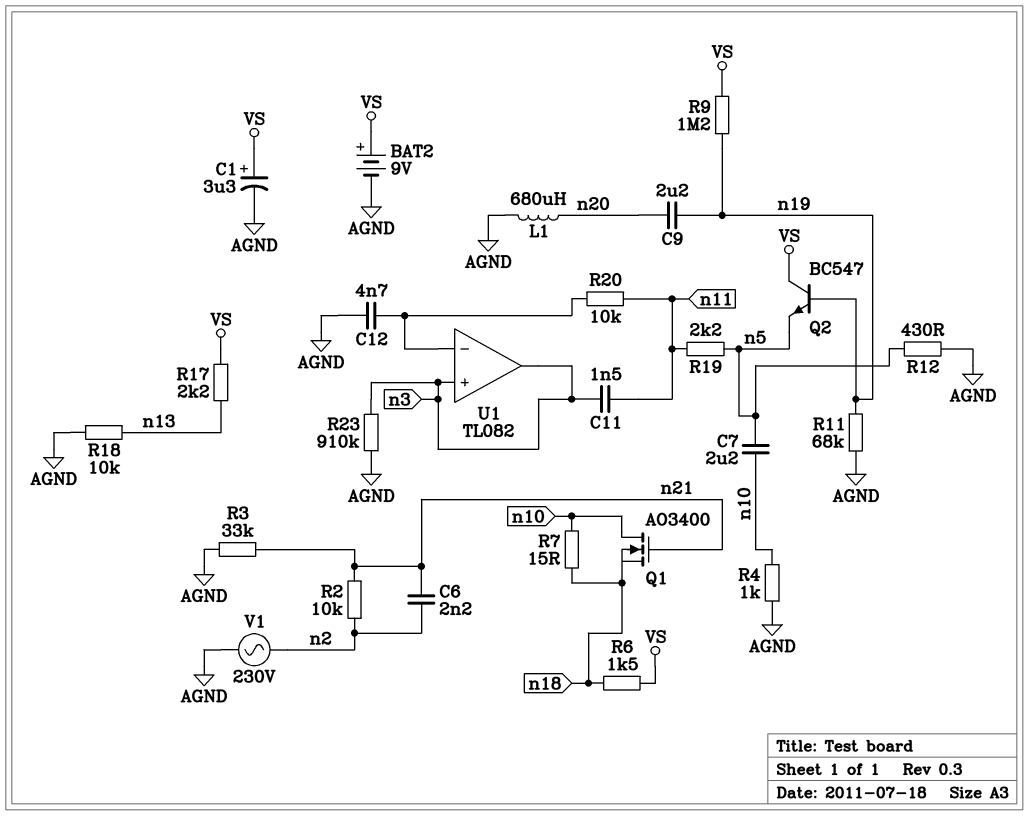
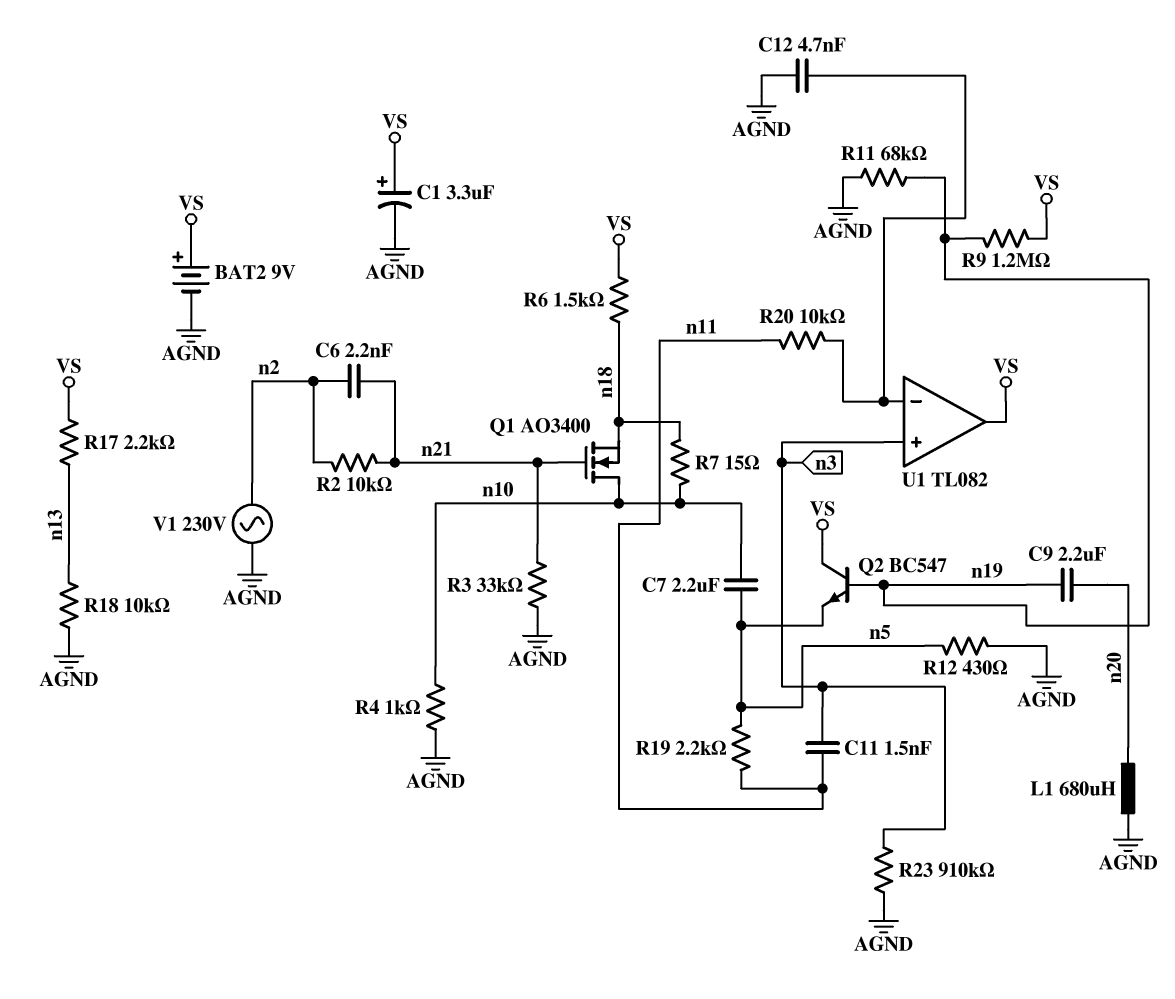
U1 pin out: n3 -> VS

